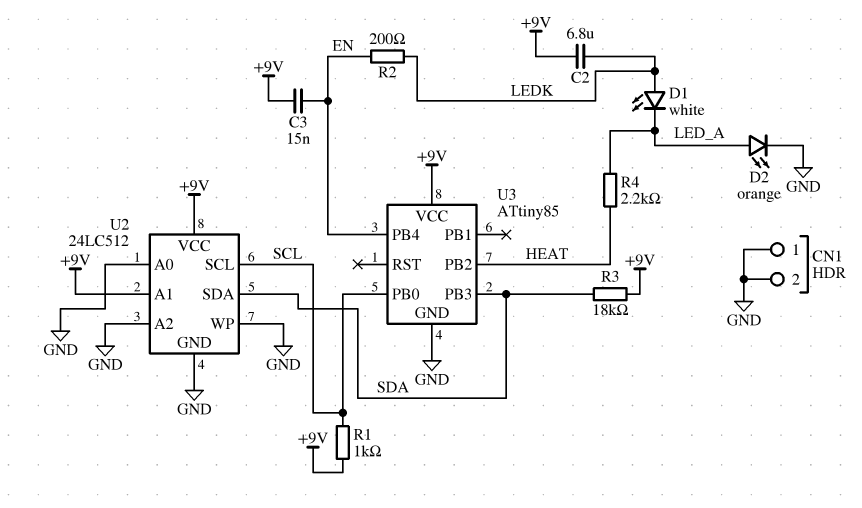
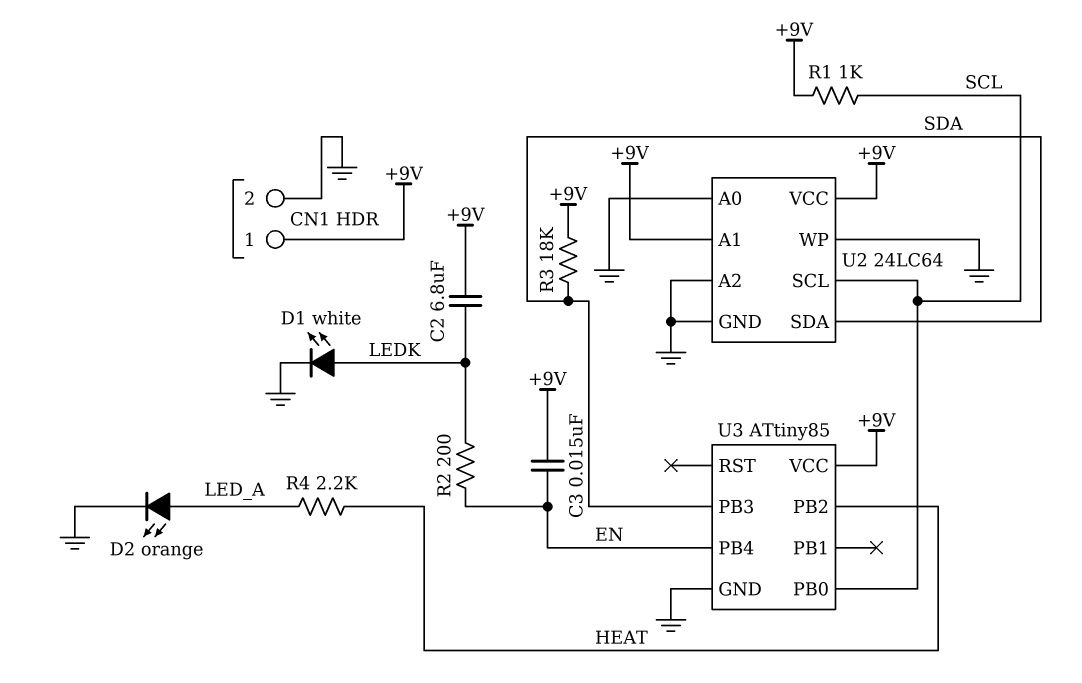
CN1 pin 1: GND -> +9V
D1: LED white (A LEDK, K LED_A) -> LED white (A LEDK, K GND)
U2: 24LC512 -> 24LC64

